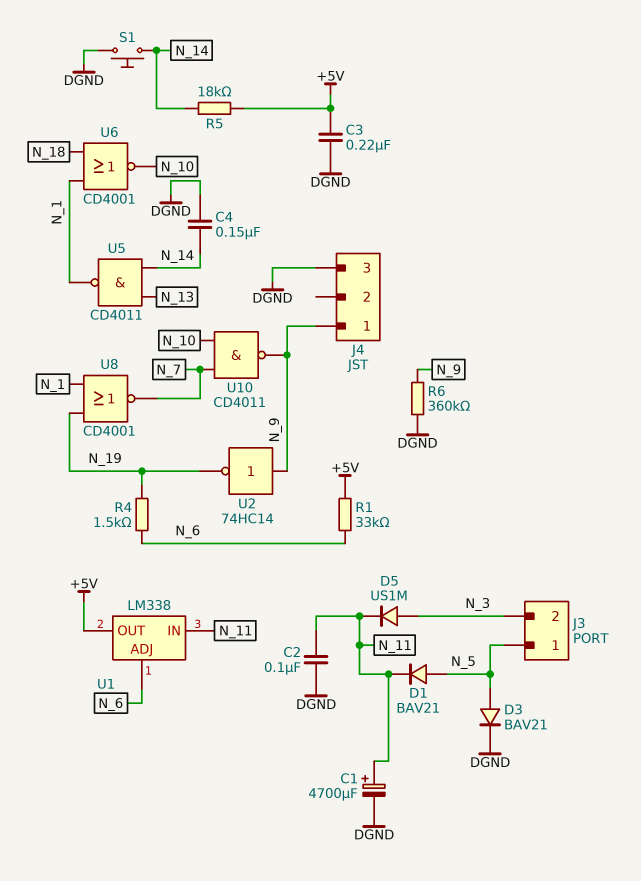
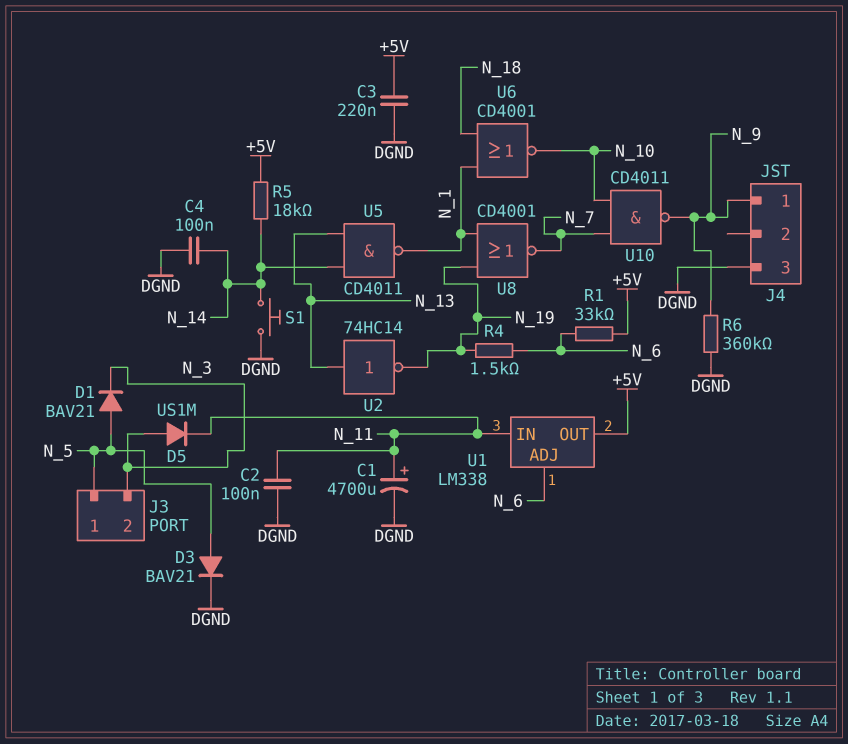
C4: 150nF (DGND, N_14) -> 100nF (DGND, N_14)
D1: diode BAV21 (A N_5, K N_11) -> diode BAV21 (A N_5, K N_3)
U2: NOT 74HC14 (in N_9, out N_19) -> NOT 74HC14 (in N_13, out N_19)

